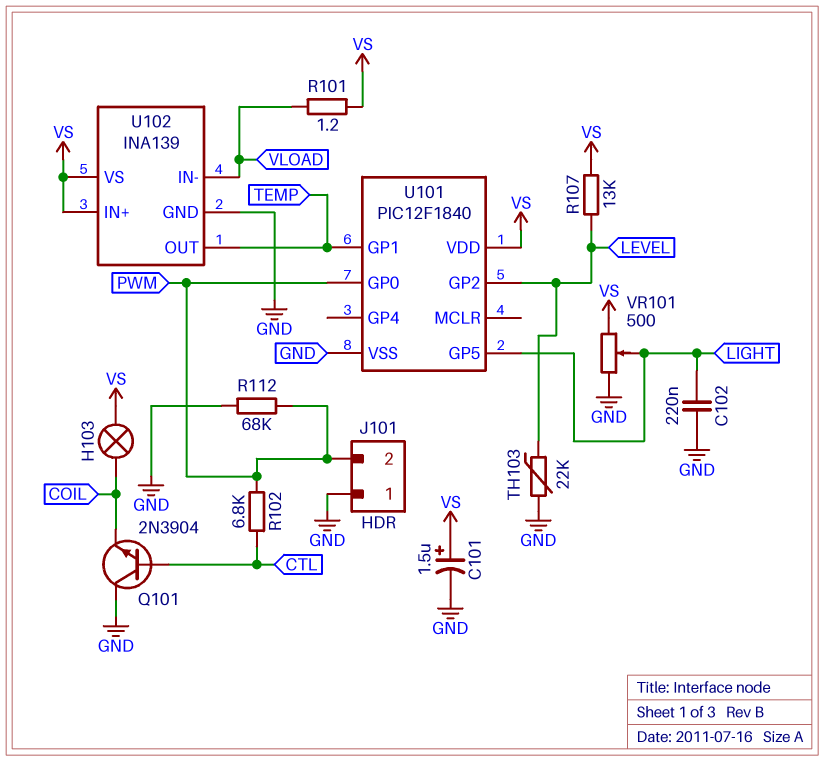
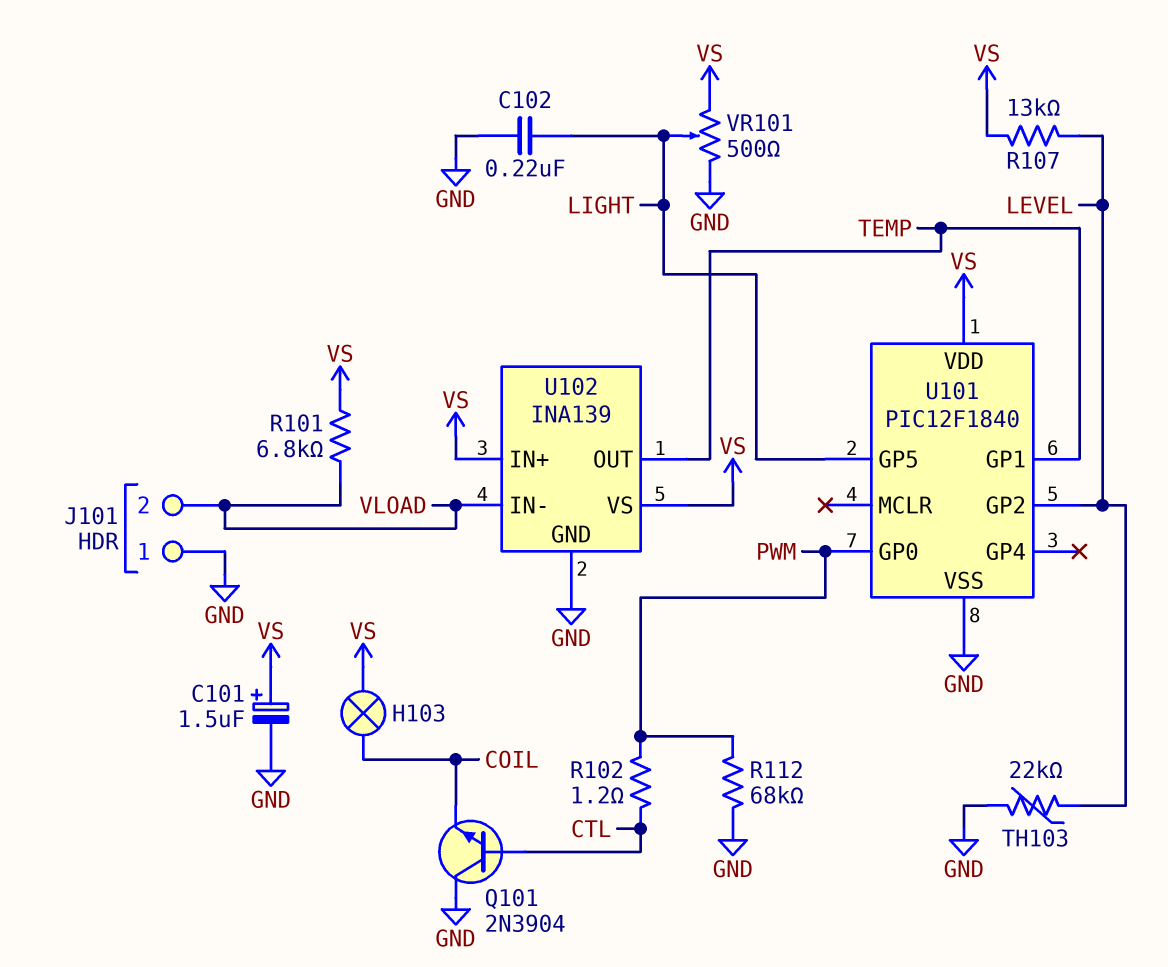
J101 pin 2: PWM -> VLOAD
R101: 1.2 (VLOAD, VS) -> 6.8k (VLOAD, VS)
R102: 6.8k (CTL, PWM) -> 1.2 (CTL, PWM)

